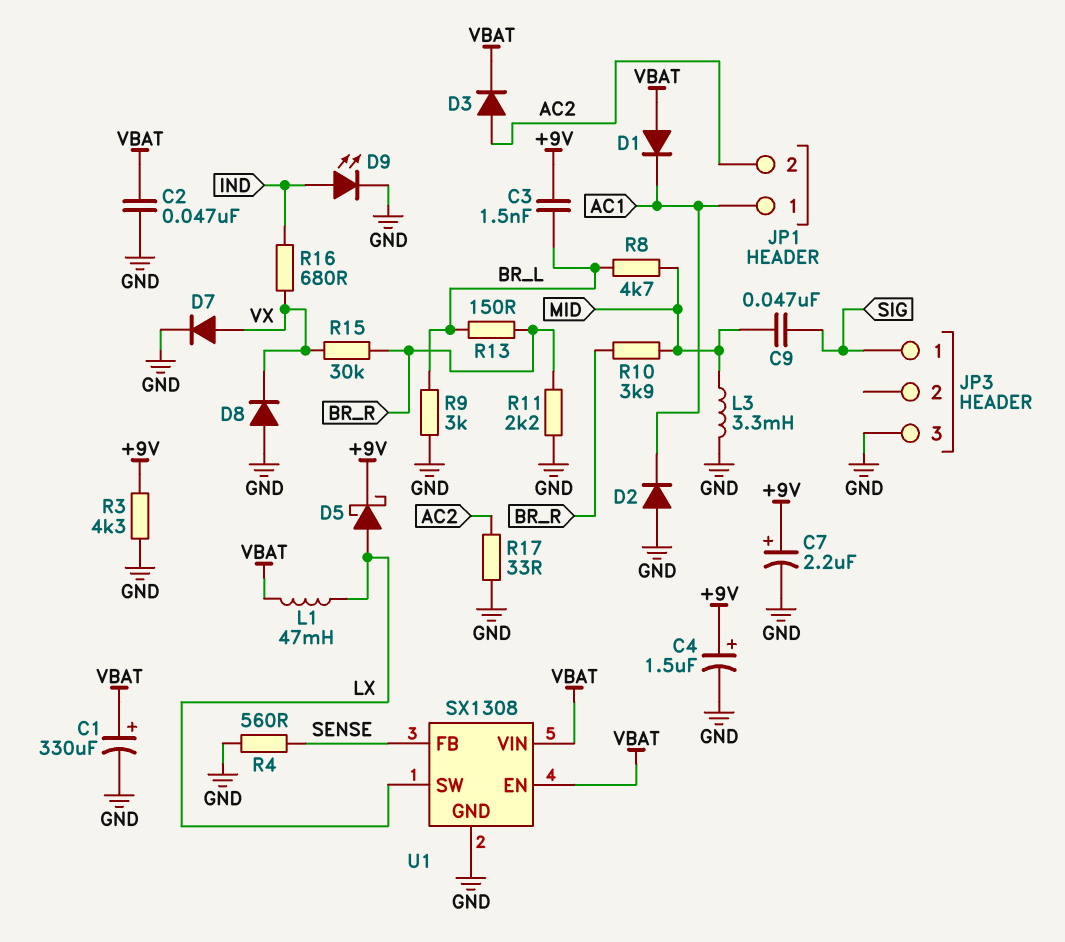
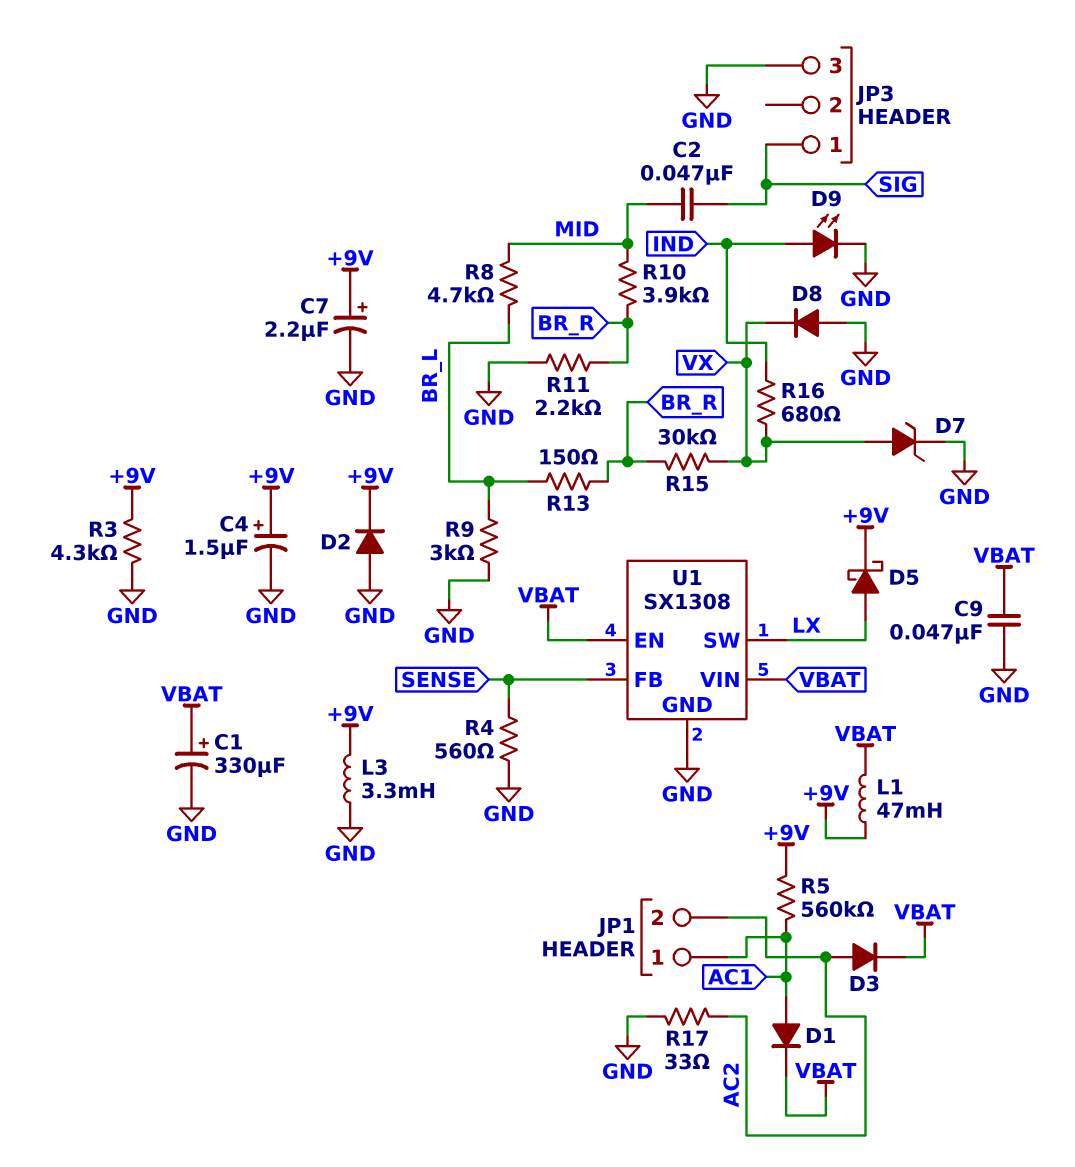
C2: 47nF (GND, VBAT) -> 47nF (MID, SIG)
C3: 1.5nF (+9V, BR_L) -> none
C9: 47nF (MID, SIG) -> 47nF (GND, VBAT)
D1: diode (A VBAT, K AC1) -> diode (A AC1, K VBAT)
D2: diode (A GND, K AC1) -> diode (A GND, K +9V)
D7: diode (A VX, K GND) -> zener (A VX, K GND)
L1: 47mH (LX, VBAT) -> 47mH (+9V, VBAT)
L3: 3.3mH (GND, MID) -> 3.3mH (+9V, GND)
R5: none -> 560k (+9V, AC1)

